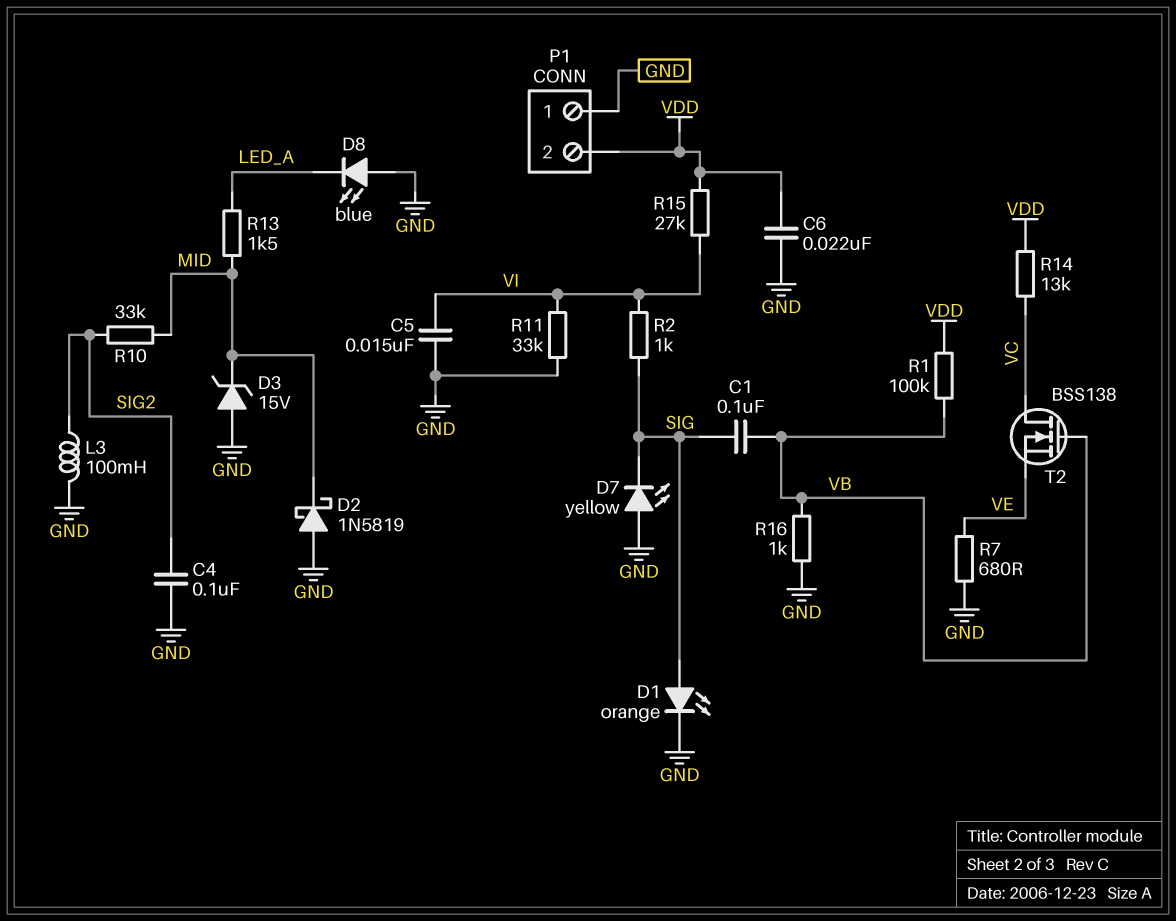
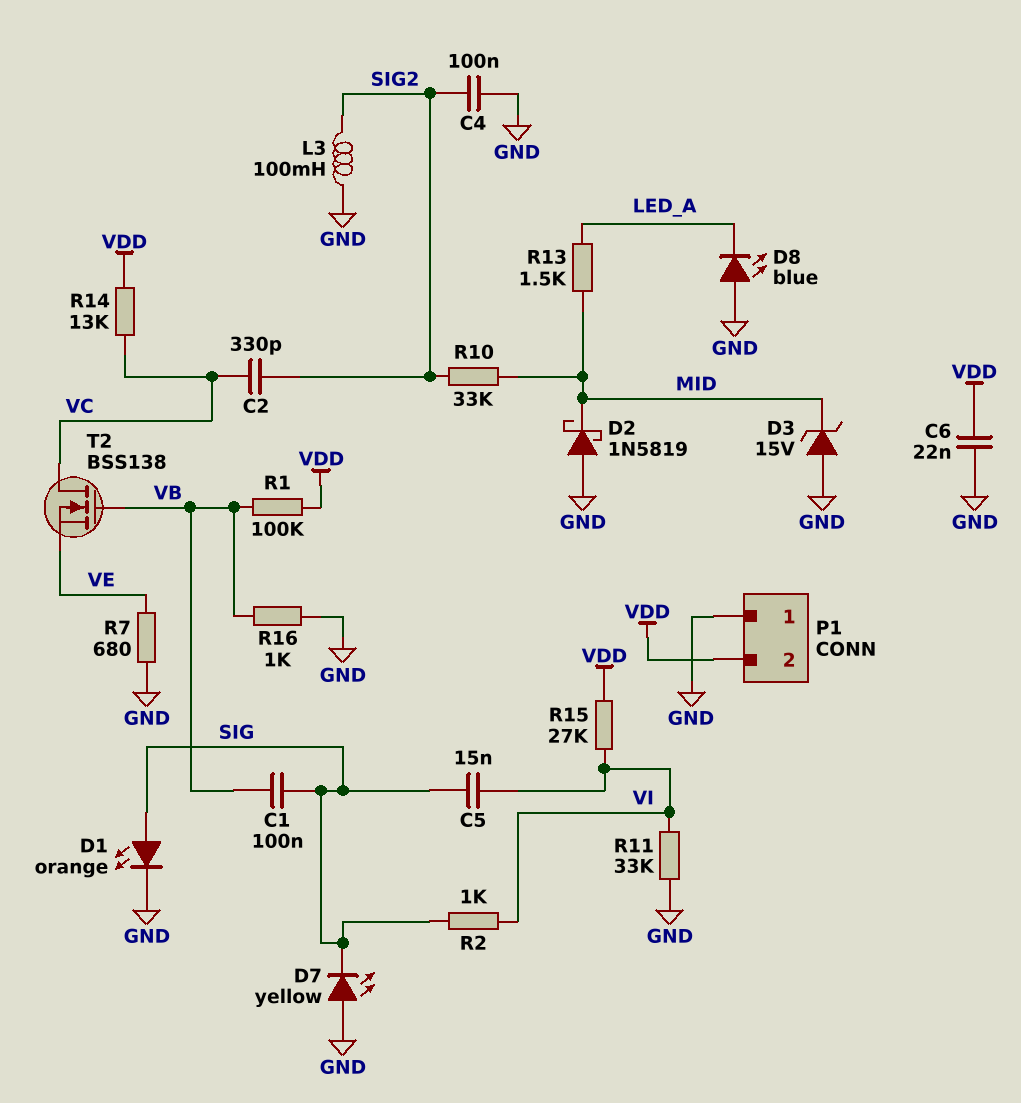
C2: none -> 330pF (SIG2, VC)
C5: 15nF (GND, VI) -> 15nF (SIG, VI)

